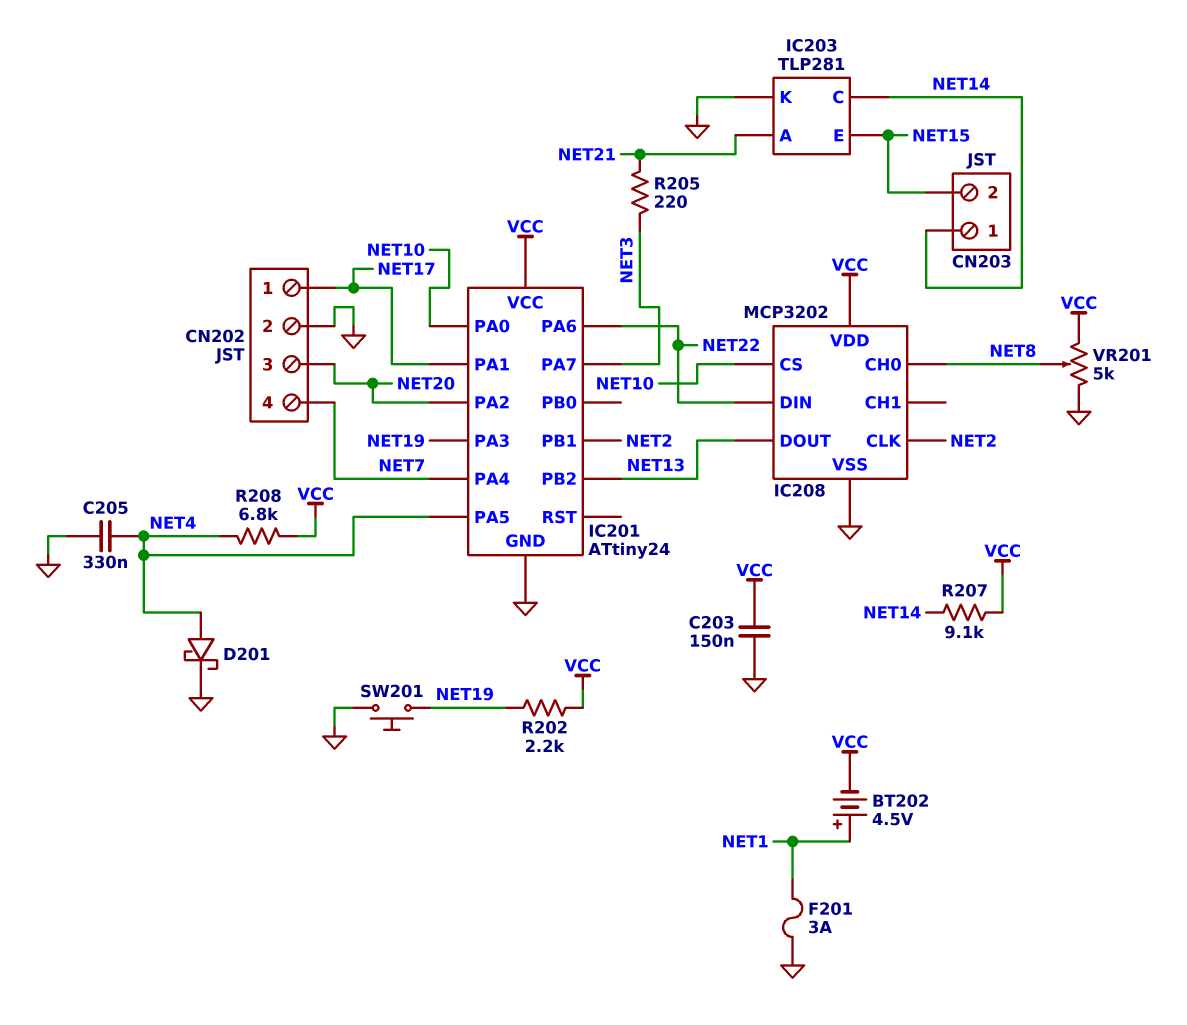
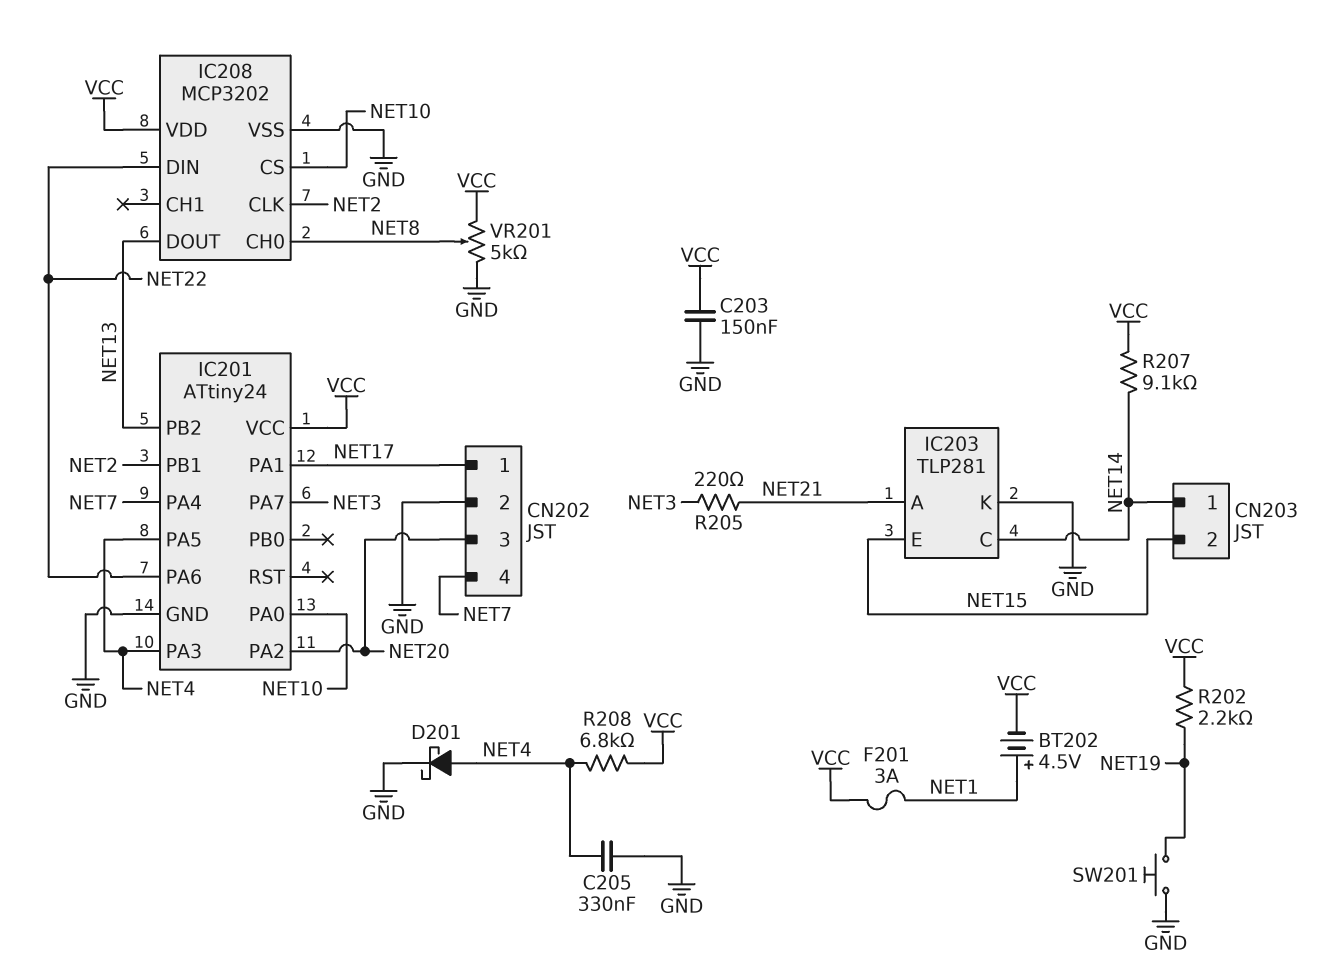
F201: 3A (GND, NET1) -> 3A (NET1, VCC)
IC201 pin PA3: NET19 -> NET4

